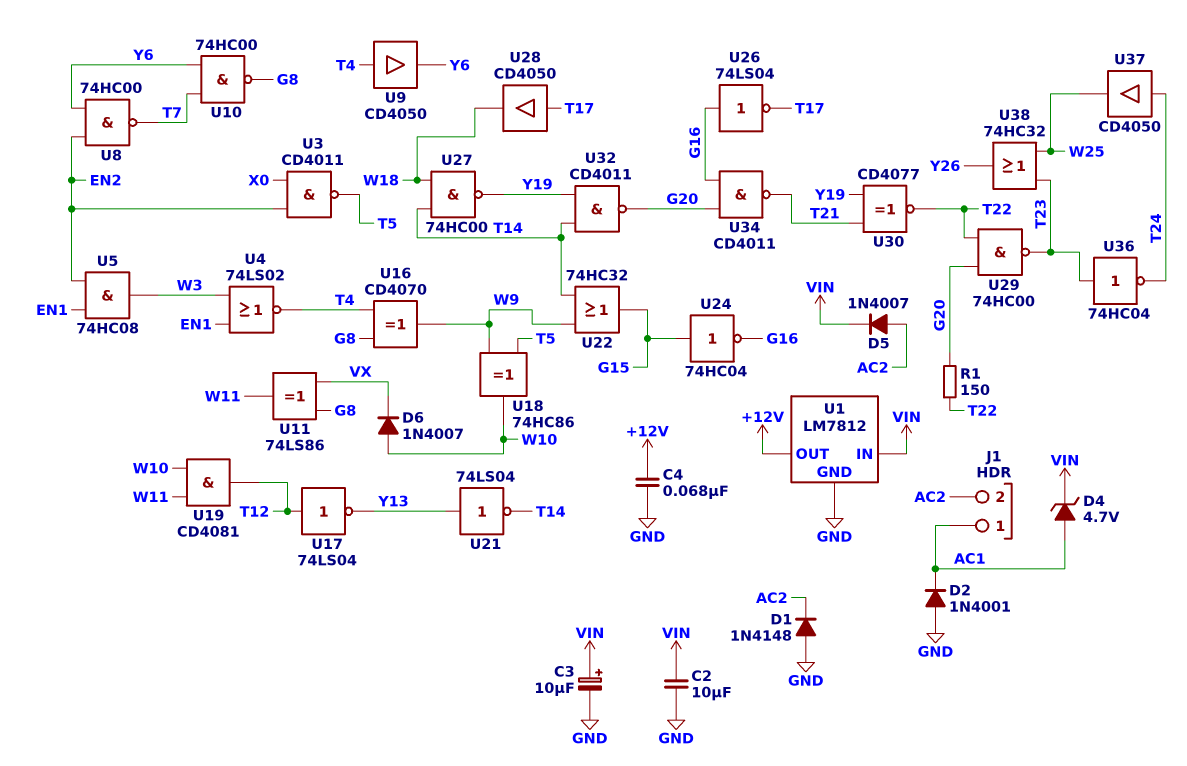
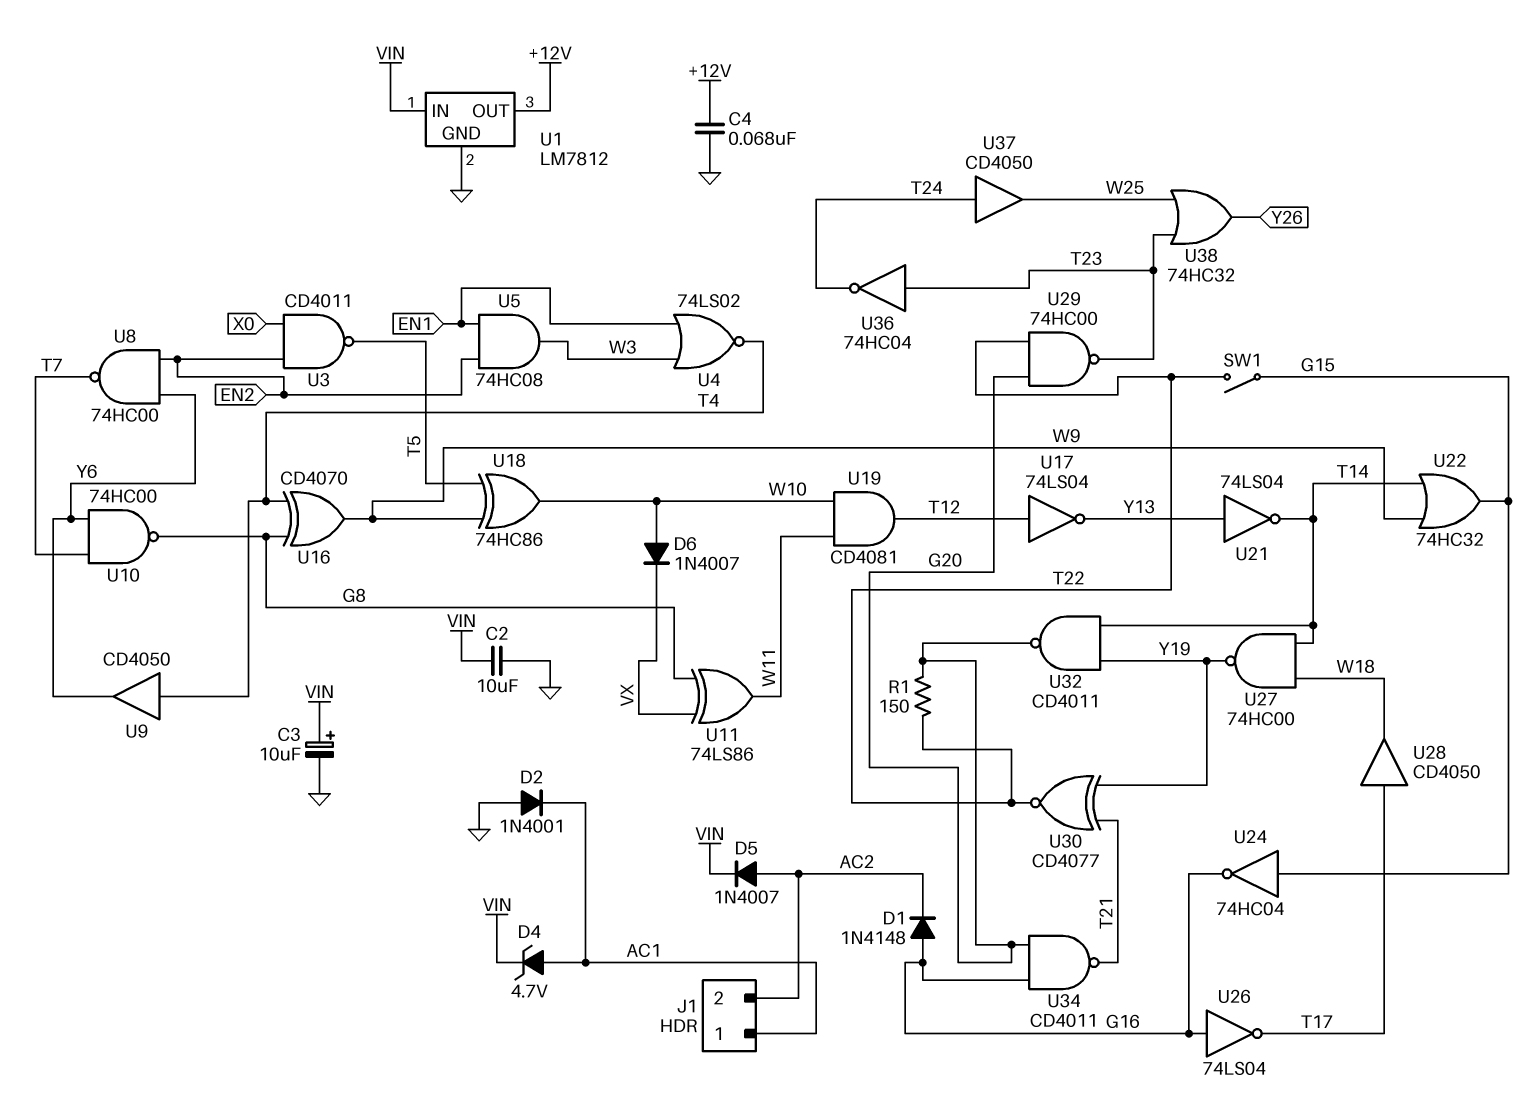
D1: diode 1N4148 (A GND, K AC2) -> diode 1N4148 (A G16, K AC2)
SW1: none -> switch (G15, T22)

